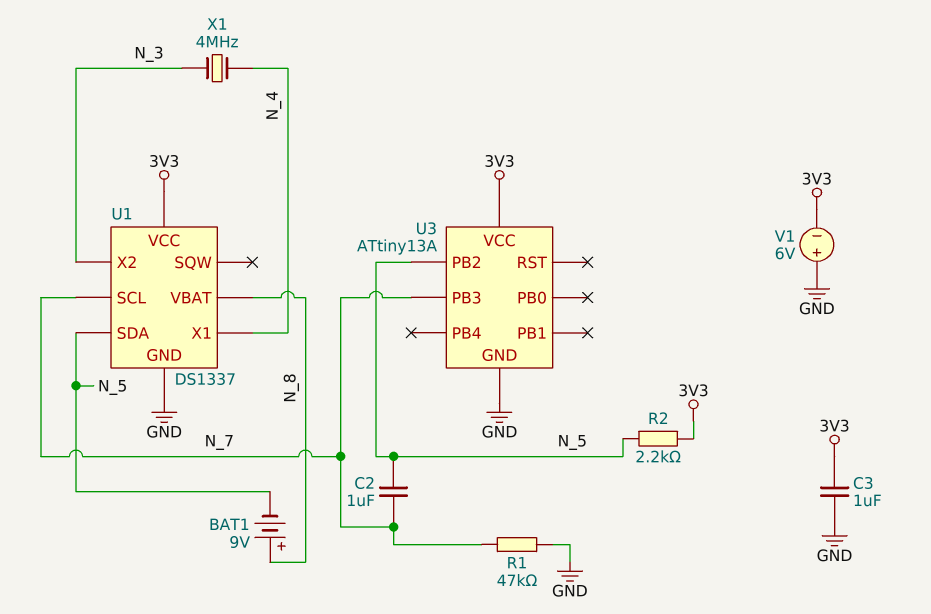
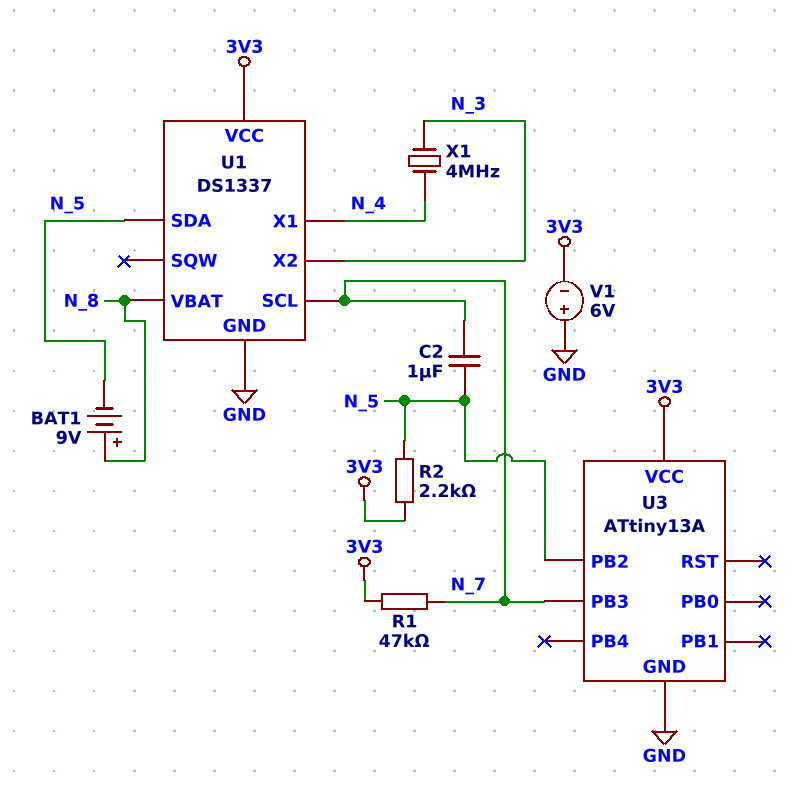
C3: 1uF (3V3, GND) -> none
R1: 47k (GND, N_7) -> 47k (3V3, N_7)

